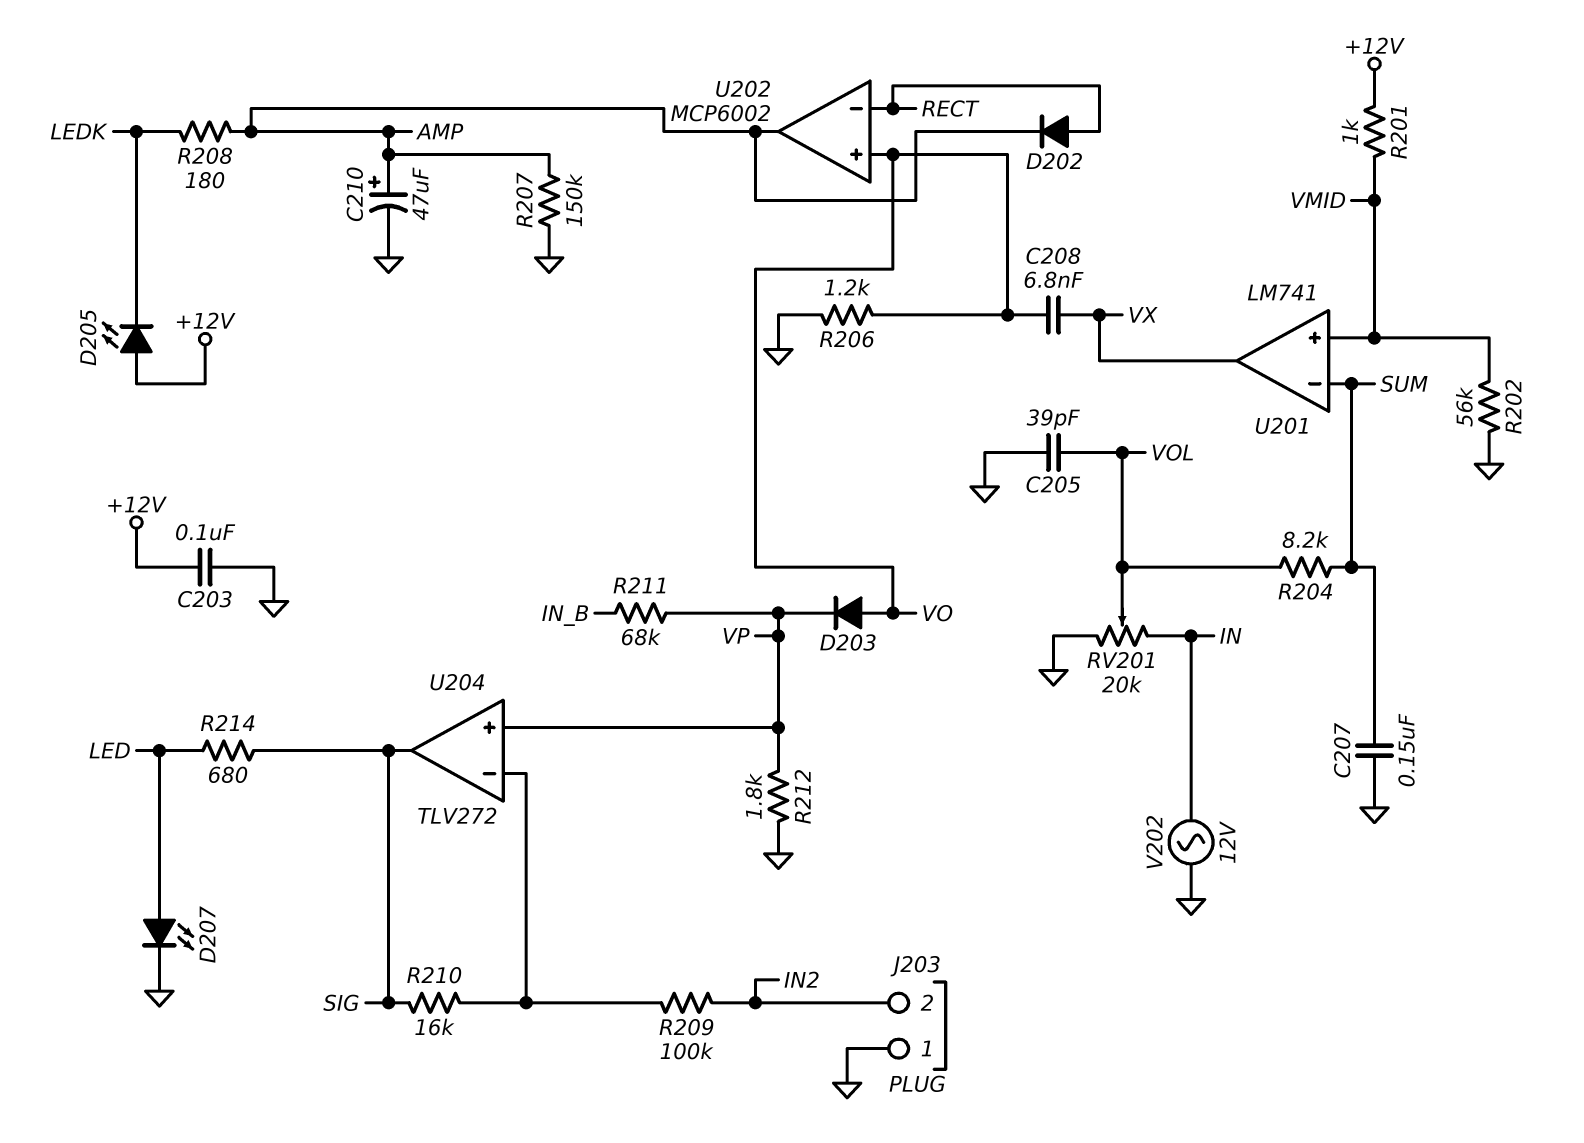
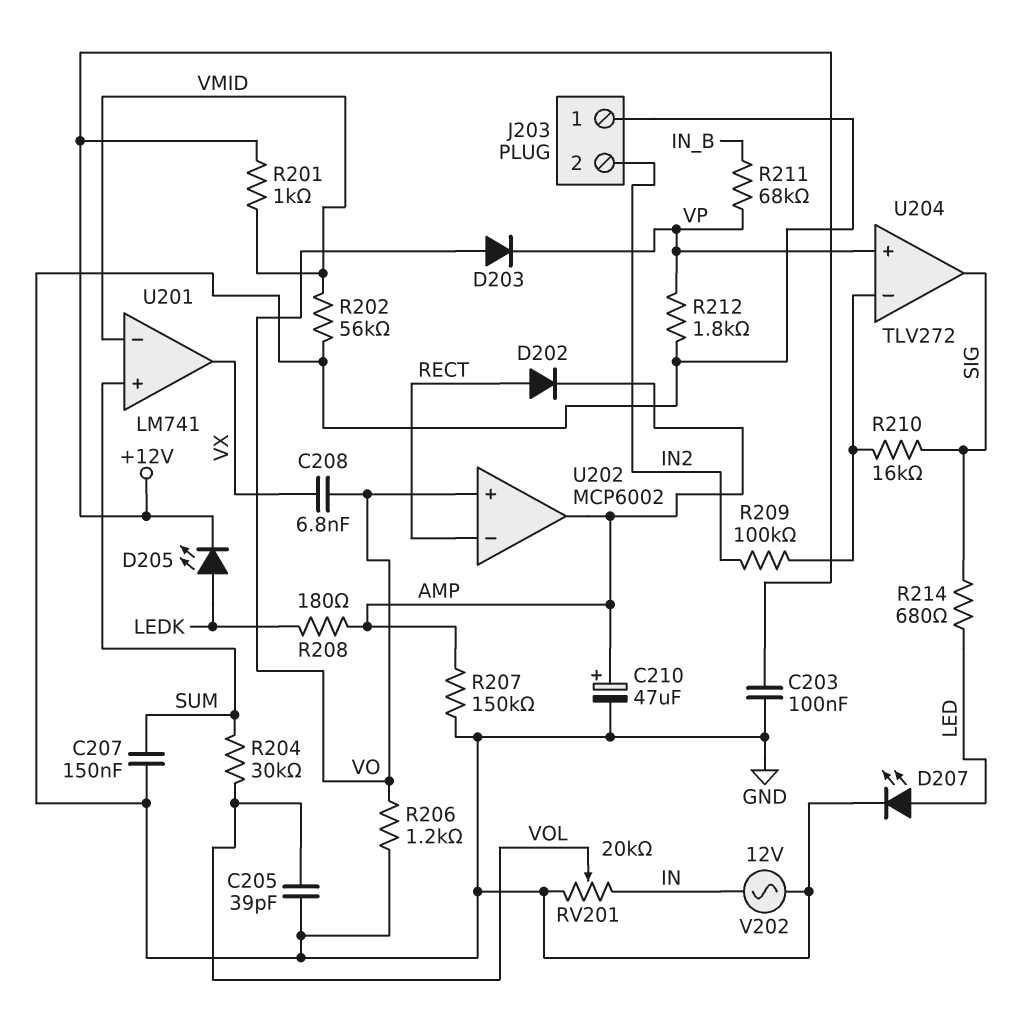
D205: LED (A +12V, K LEDK) -> LED (A LEDK, K +12V)
R204: 8.2k (SUM, VOL) -> 30k (SUM, VOL)
U201 pin in+: VMID -> SUM
U201 pin in-: SUM -> VMID

